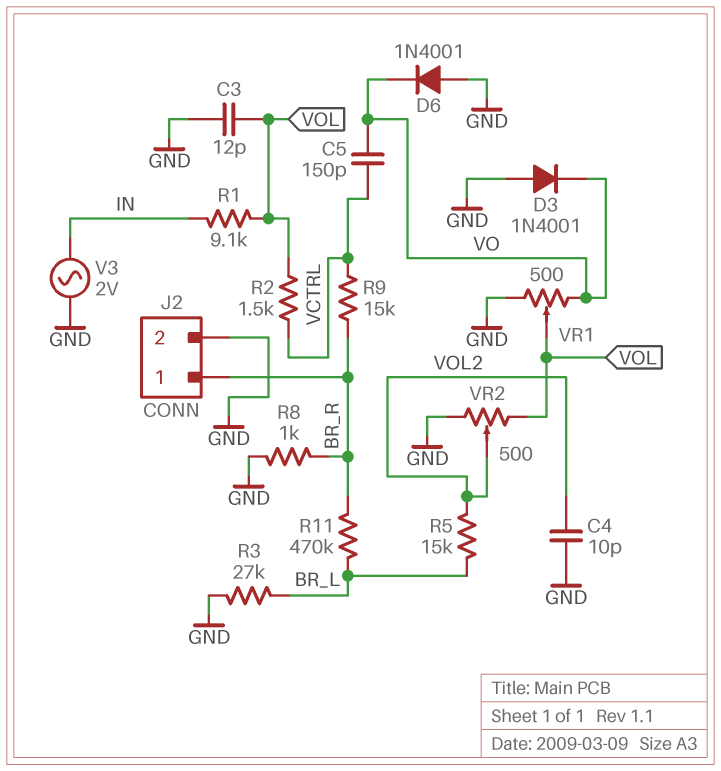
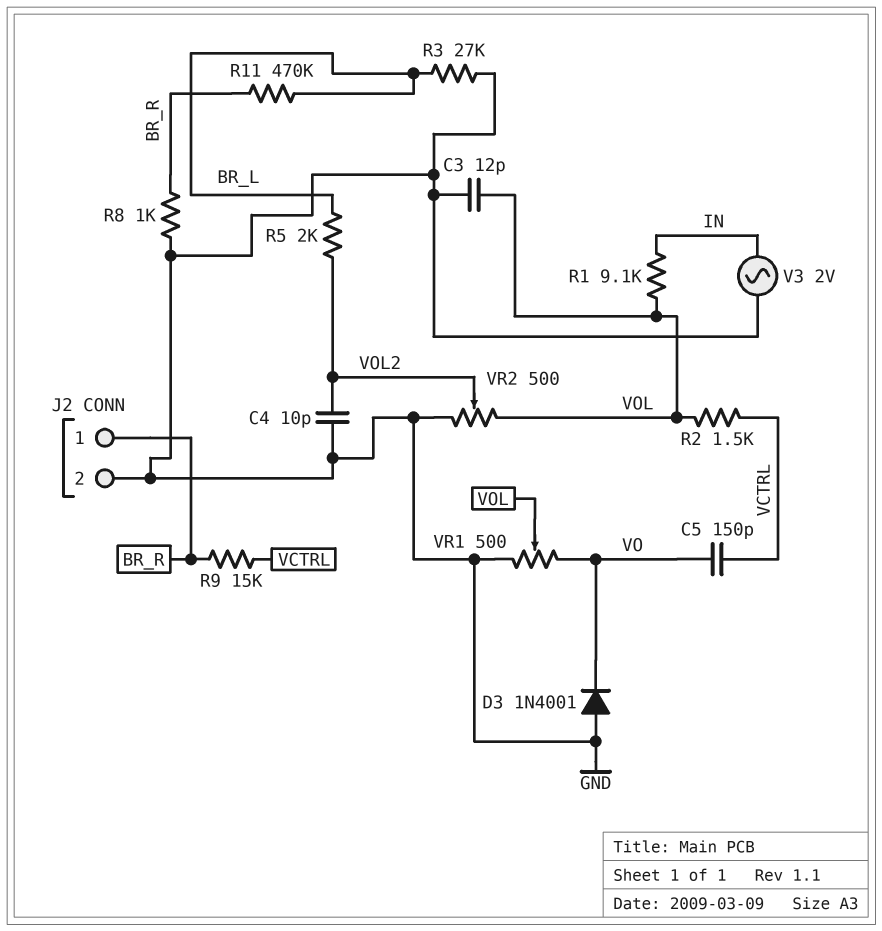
D6: diode 1N4001 (A GND, K VO) -> none
R5: 15k (BR_L, VOL2) -> 2k (BR_L, VOL2)

